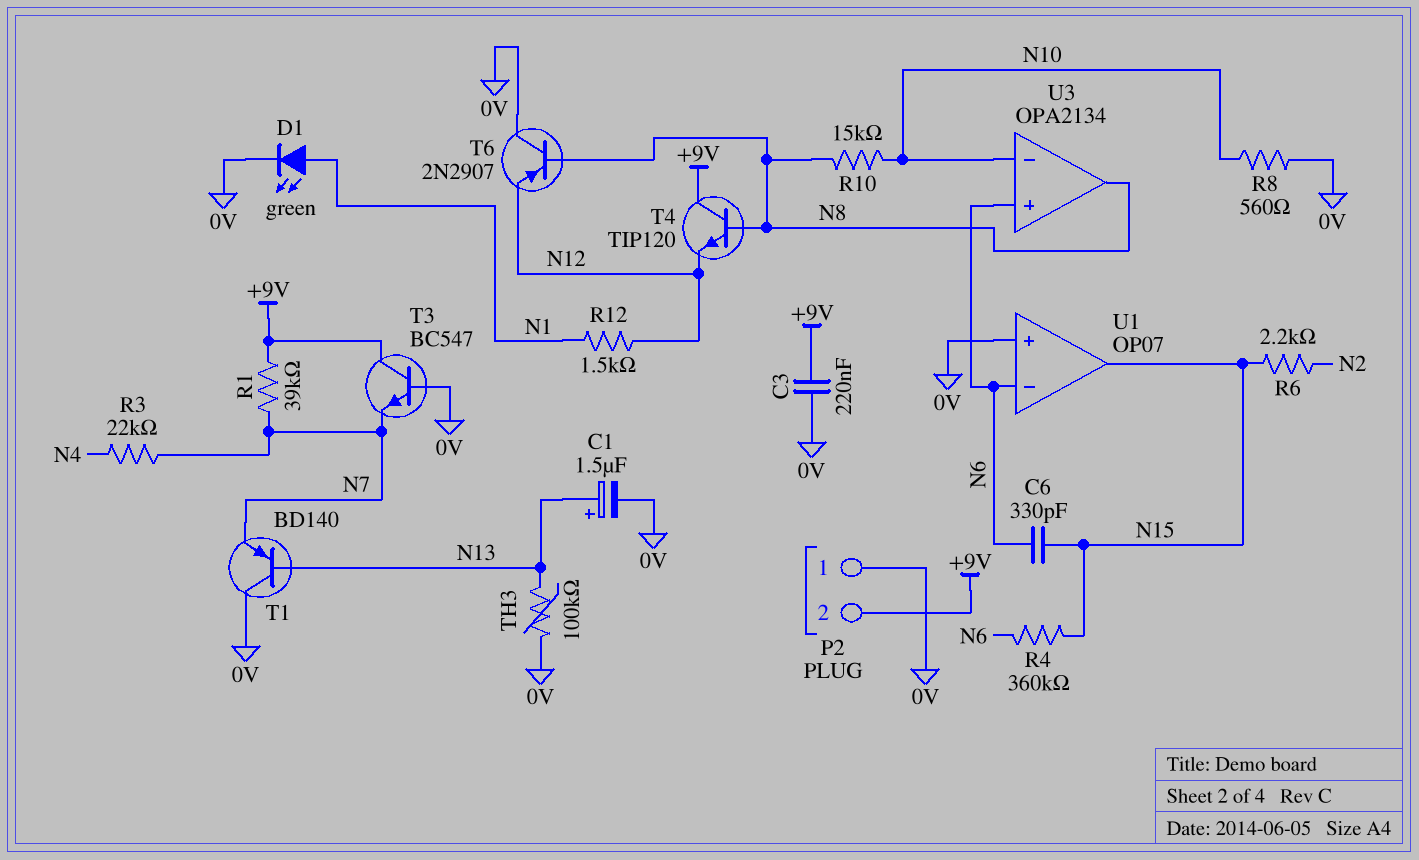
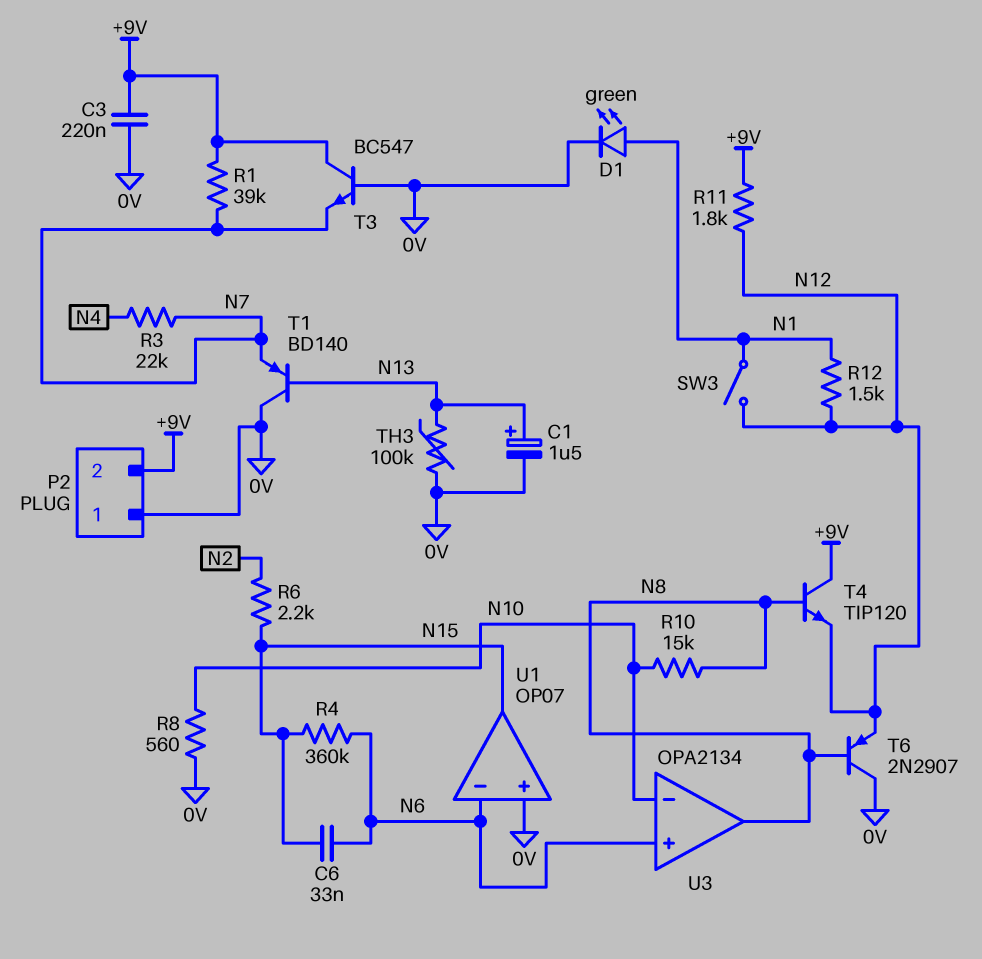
C6: 330pF (N6, N15) -> 33nF (N6, N15)
R11: none -> 1.8k (+9V, N12)
SW3: none -> switch (N1, N12)

